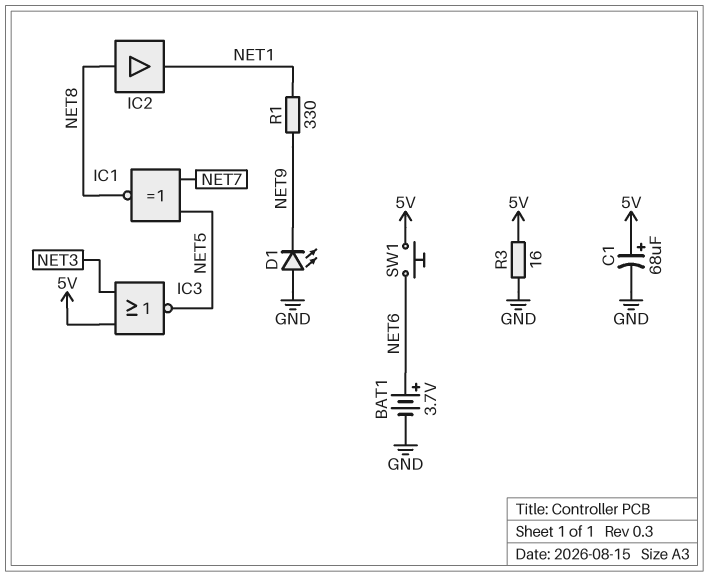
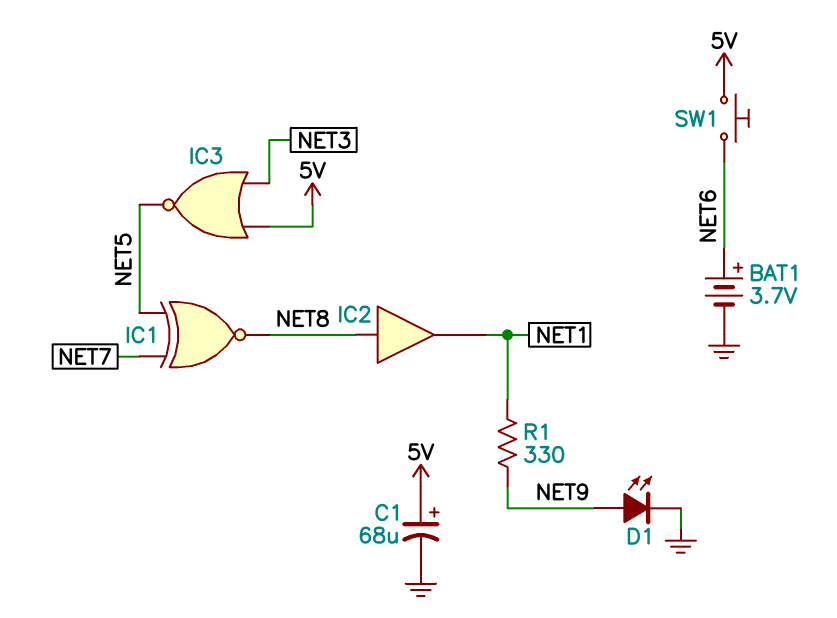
D1: LED (A GND, K NET9) -> LED (A NET9, K GND)
R3: 16 (5V, GND) -> none

